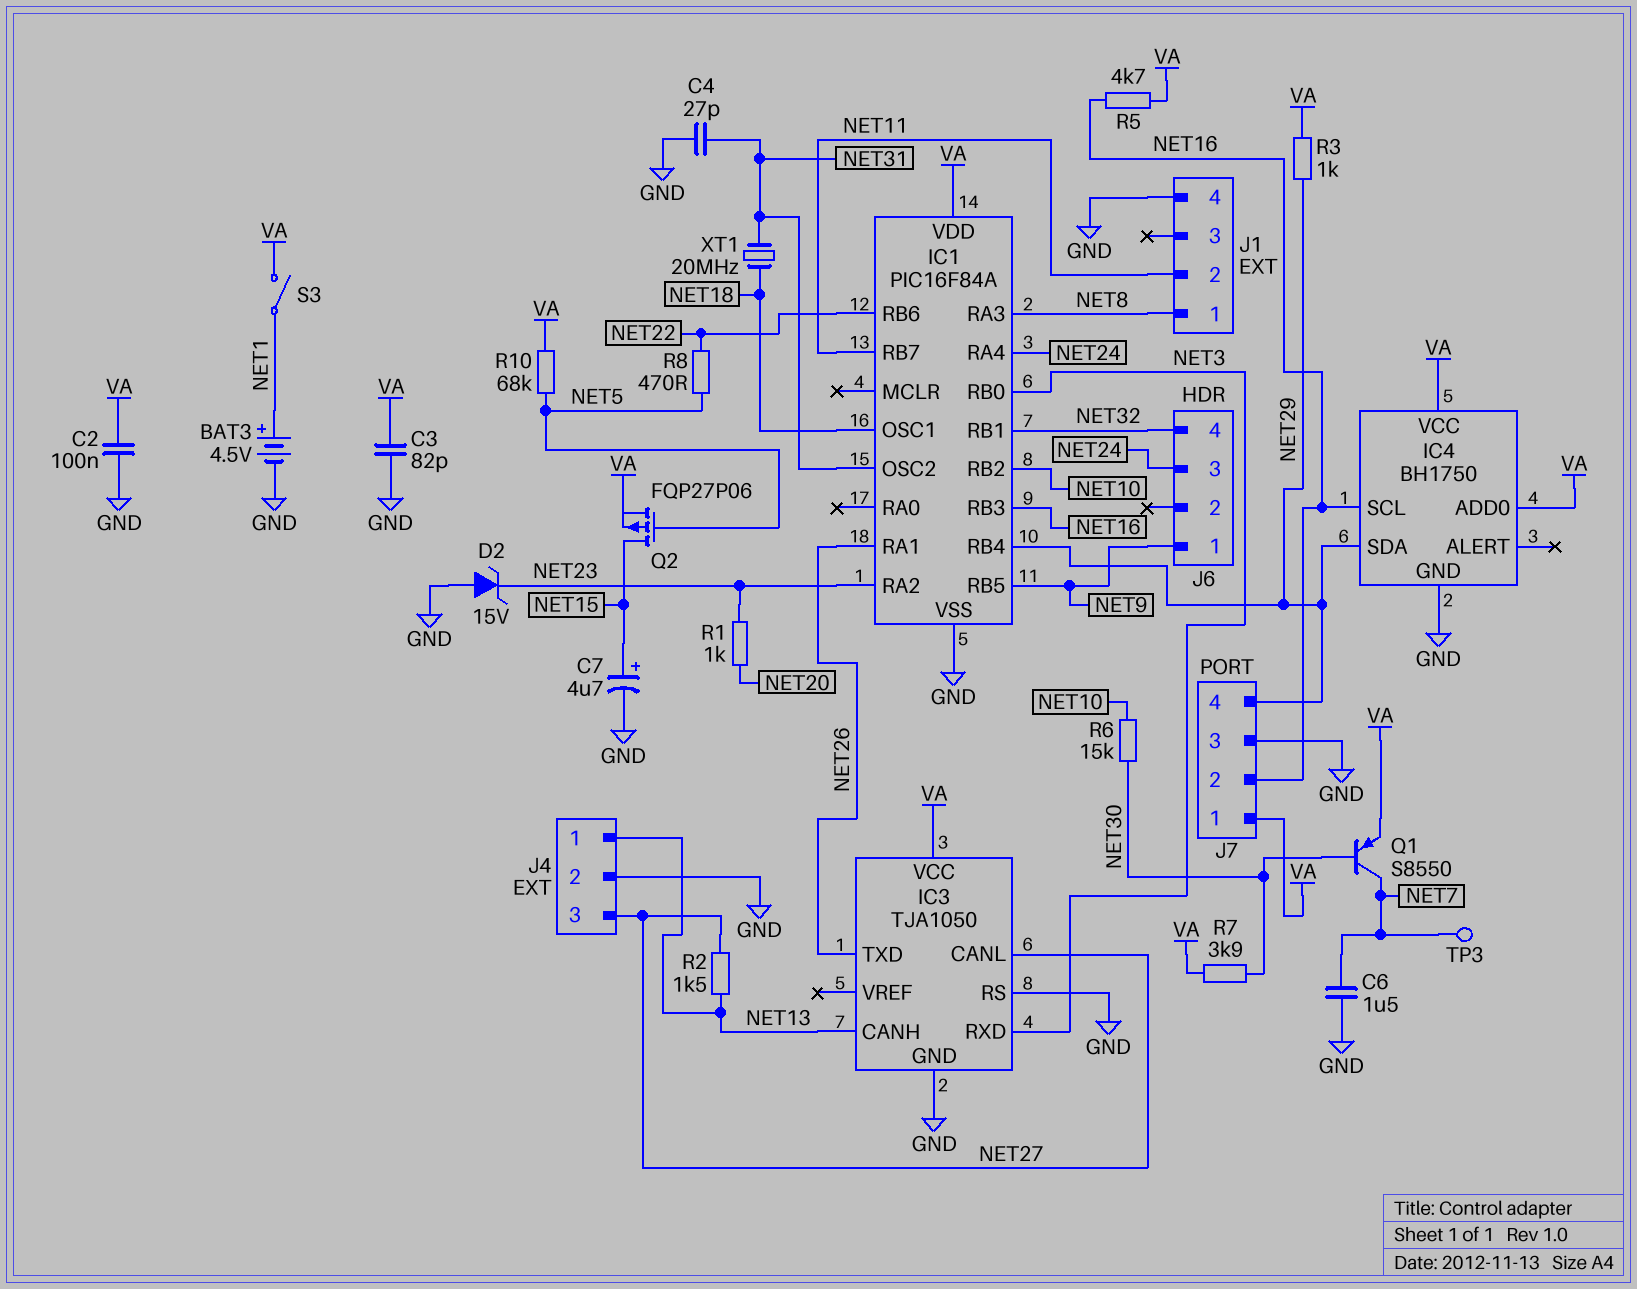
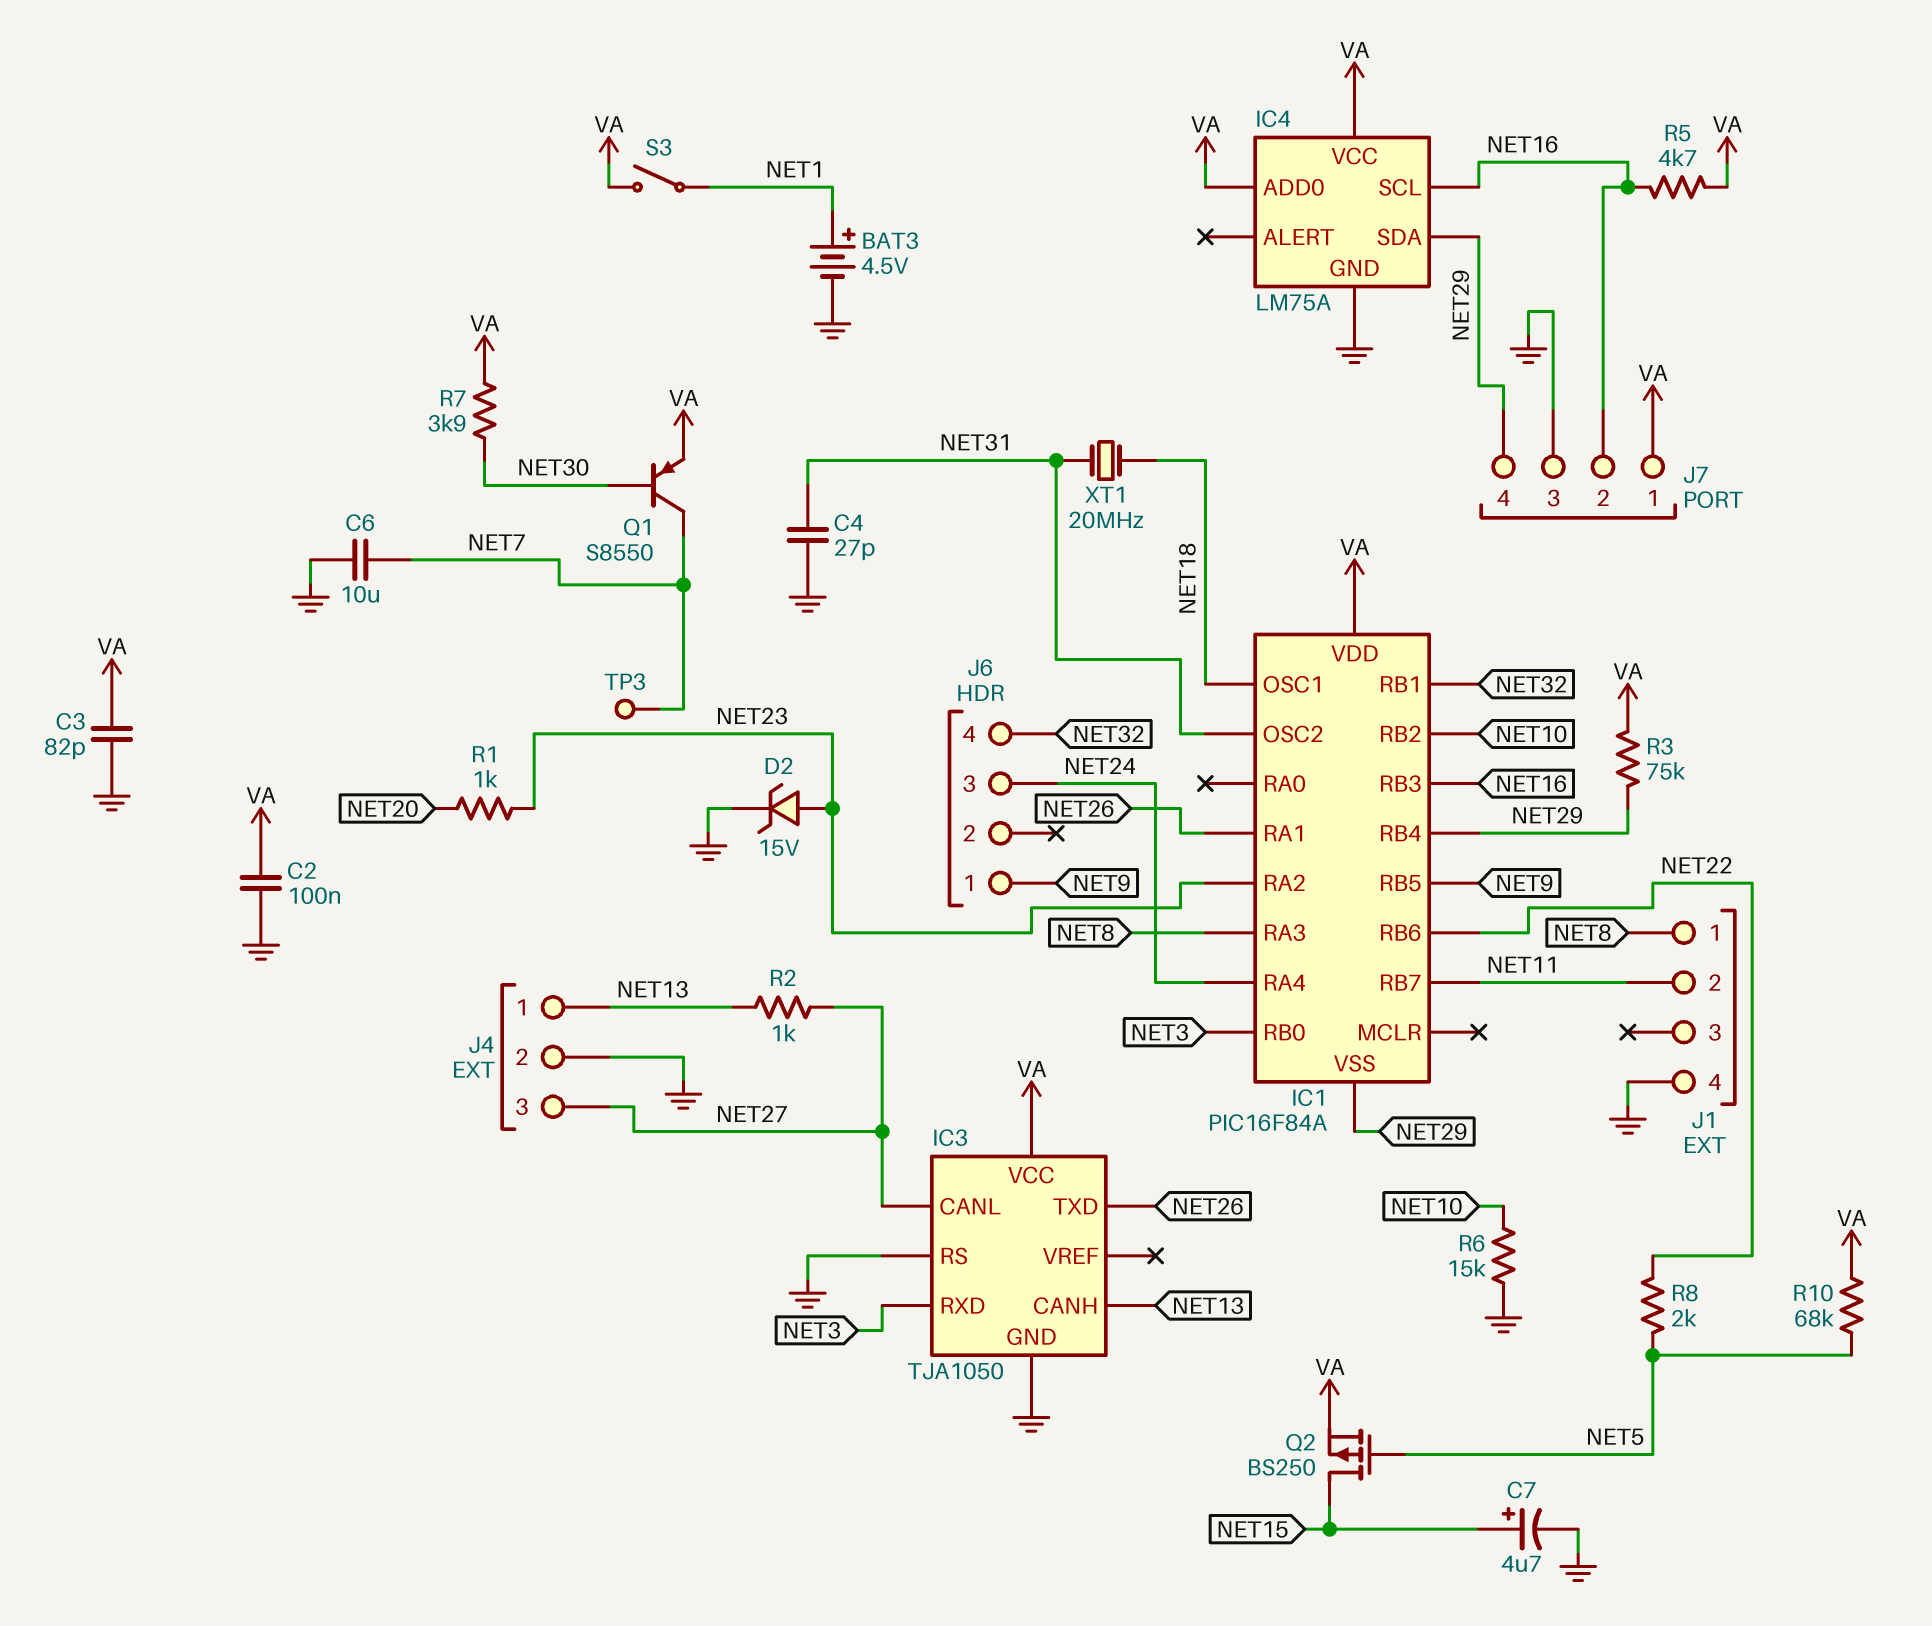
C6: 1.5uF (GND, NET7) -> 10uF (GND, NET7)
D2: zener 15V (A GND, K NET23) -> zener 15V (A NET23, K GND)
IC1 pin VSS: GND -> NET29
IC4: BH1750 -> LM75A
Q2: PMOS FQP27P06 (G NET5, D NET15, S VA) -> PMOS BS250 (G NET5, D NET15, S VA)
R2: 1.5k (NET13, NET27) -> 1k (NET13, NET27)
R3: 1k (NET29, VA) -> 75k (NET29, VA)
R6: 15k (NET10, NET30) -> 15k (GND, NET10)
R8: 470 (NET5, NET22) -> 2k (NET5, NET22)

